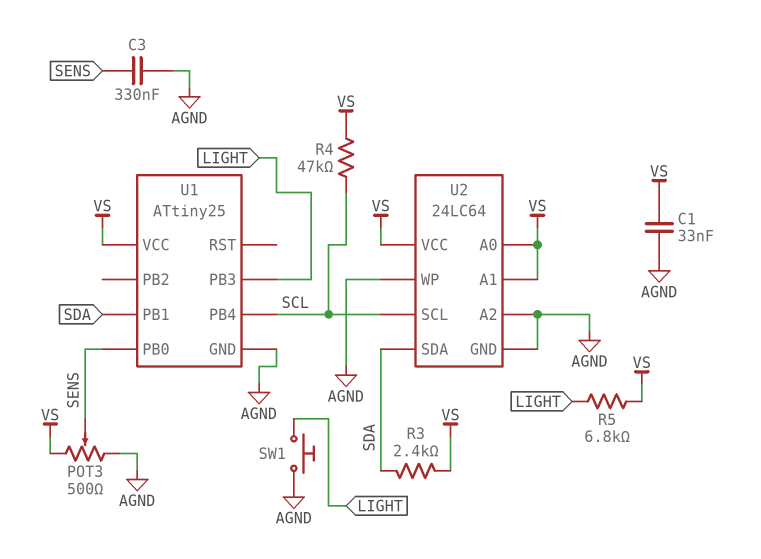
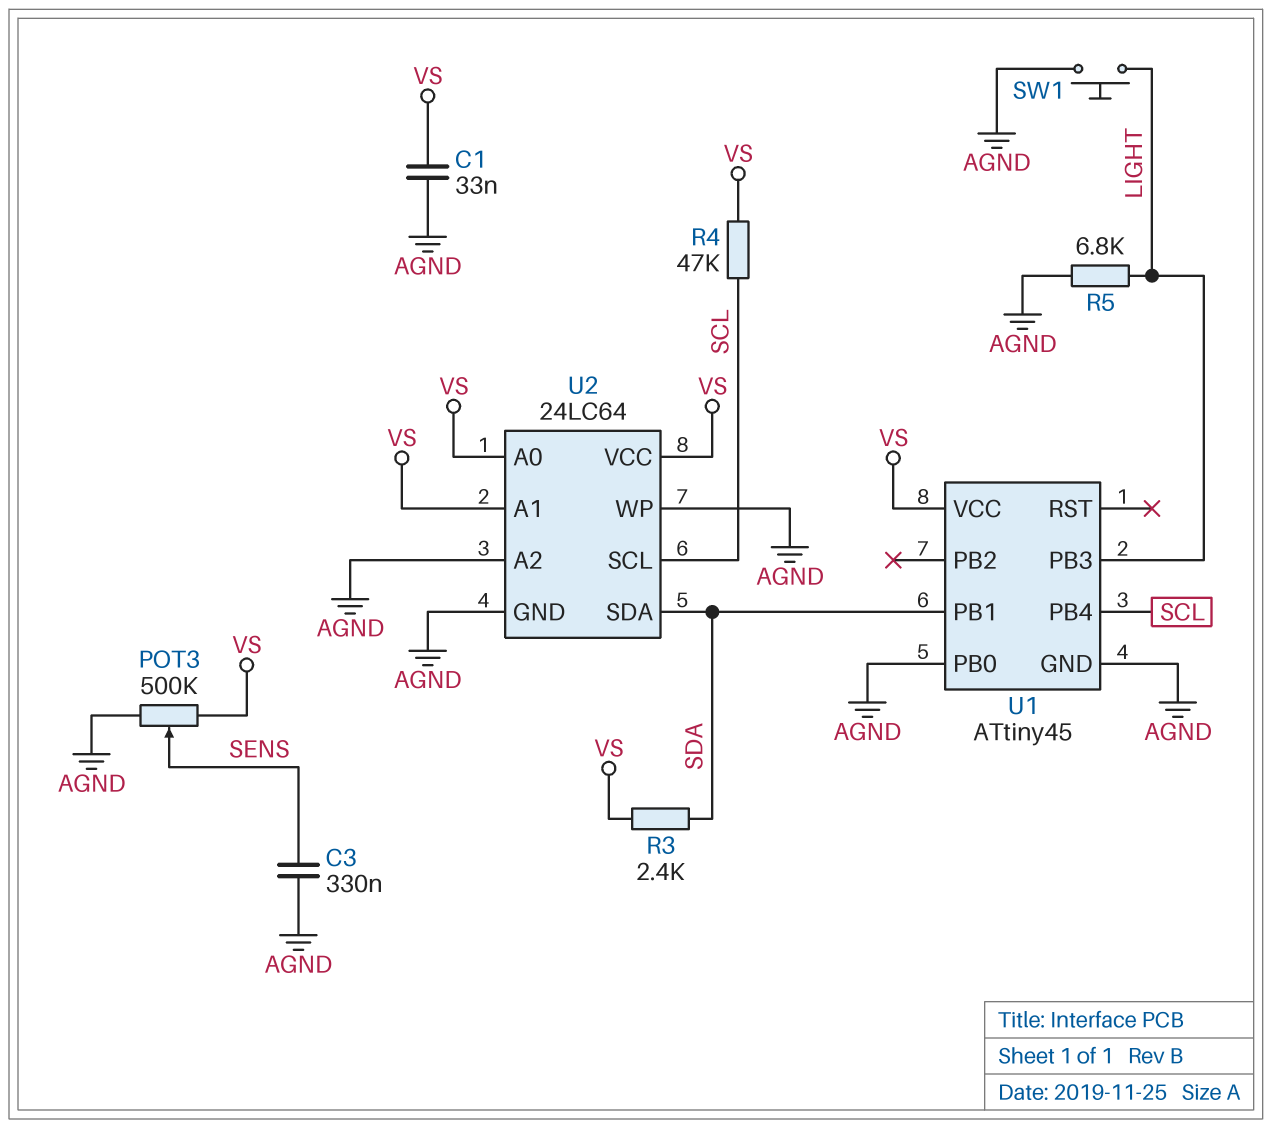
POT3: 500 (AGND, VS, wiper SENS) -> 500k (AGND, VS, wiper SENS)
R5: 6.8k (LIGHT, VS) -> 6.8k (AGND, LIGHT)
U1: ATtiny25 -> ATtiny45
U1 pin PB0: SENS -> AGND

